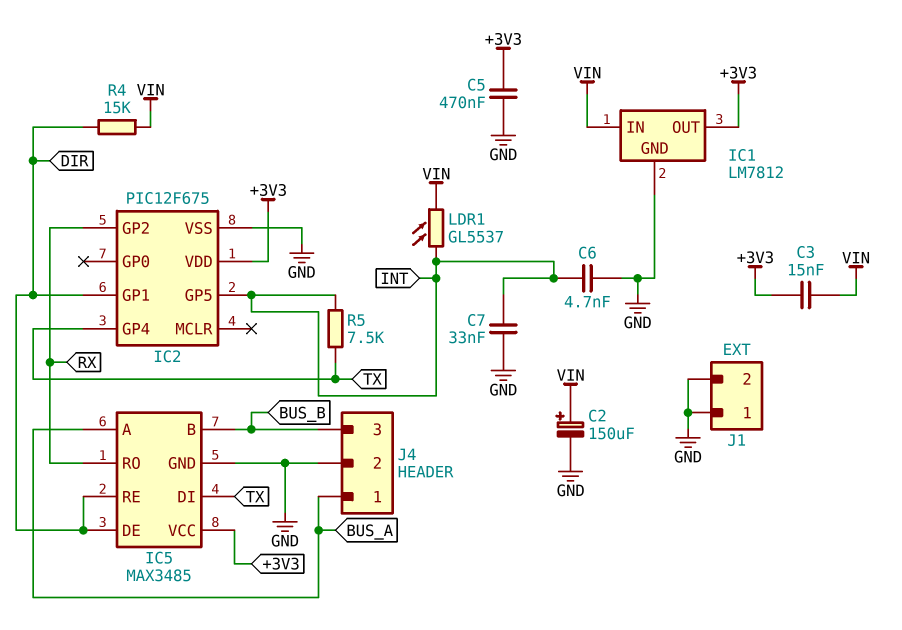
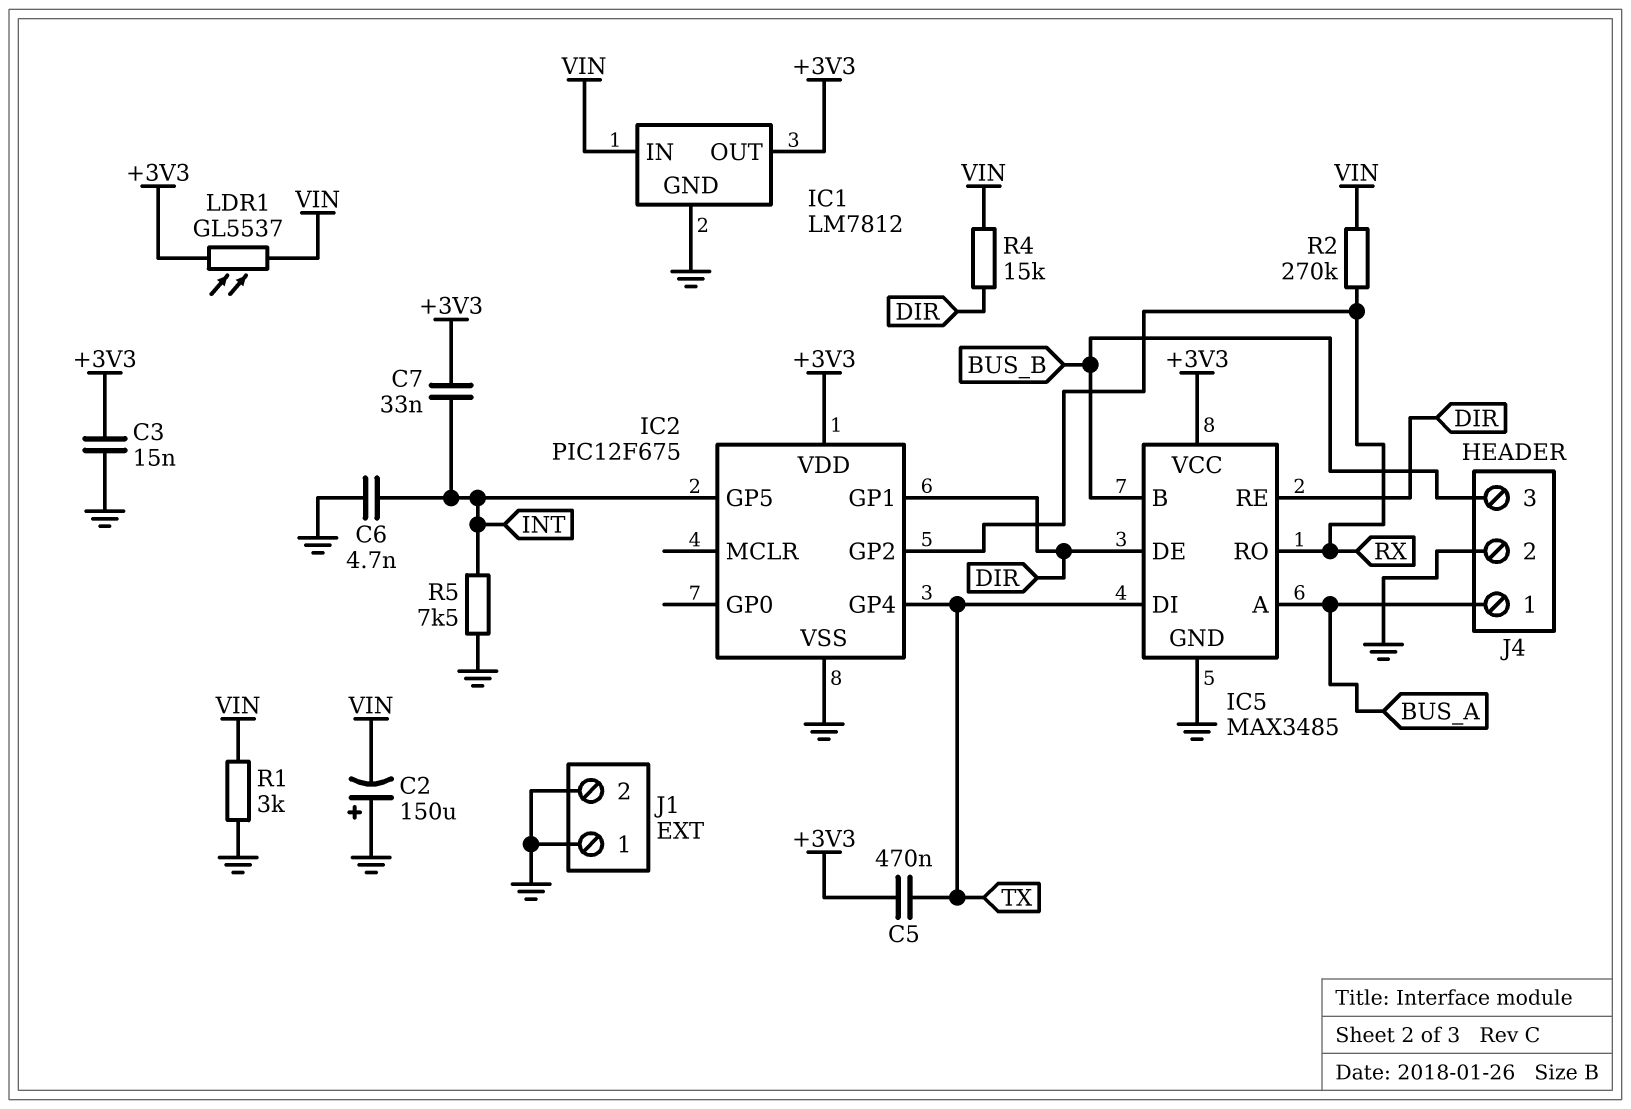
C2: 150uF (plus VIN, minus GND) -> 150uF (plus GND, minus VIN)
C3: 15nF (+3V3, VIN) -> 15nF (+3V3, GND)
C5: 470nF (+3V3, GND) -> 470nF (+3V3, TX)
C7: 33nF (GND, INT) -> 33nF (+3V3, INT)
LDR1: GL5537 (INT, VIN) -> GL5537 (+3V3, VIN)
R1: none -> 3k (GND, VIN)
R2: none -> 270k (RX, VIN)
R5: 7.5k (INT, TX) -> 7.5k (GND, INT)

